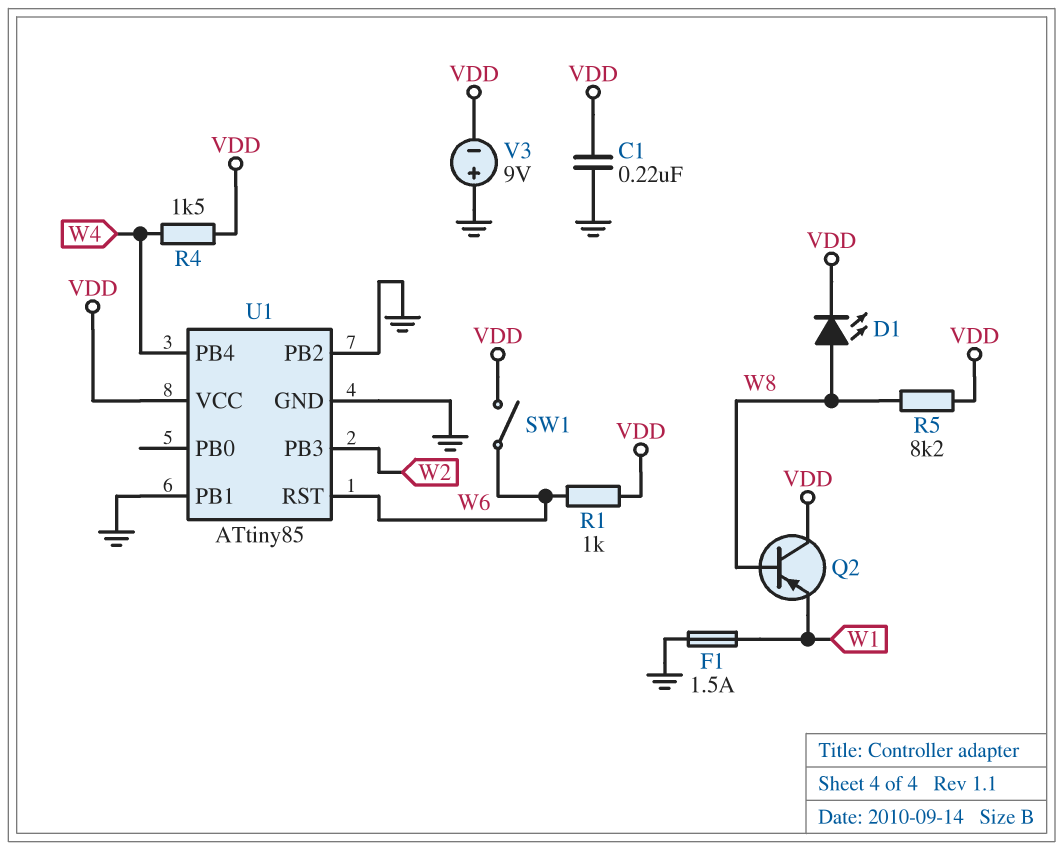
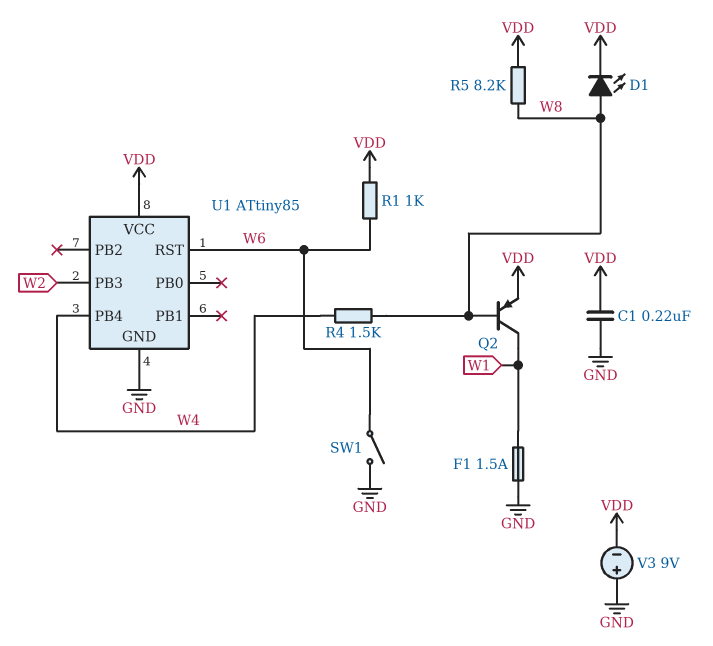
Q2: PNP (B W8, C VDD, E W1) -> PNP (B W8, C W1, E VDD)
R4: 1.5k (VDD, W4) -> 1.5k (W4, W8)
SW1: switch (VDD, W6) -> switch (GND, W6)
U1 pin PB1: GND -> none
U1 pin PB2: GND -> none

